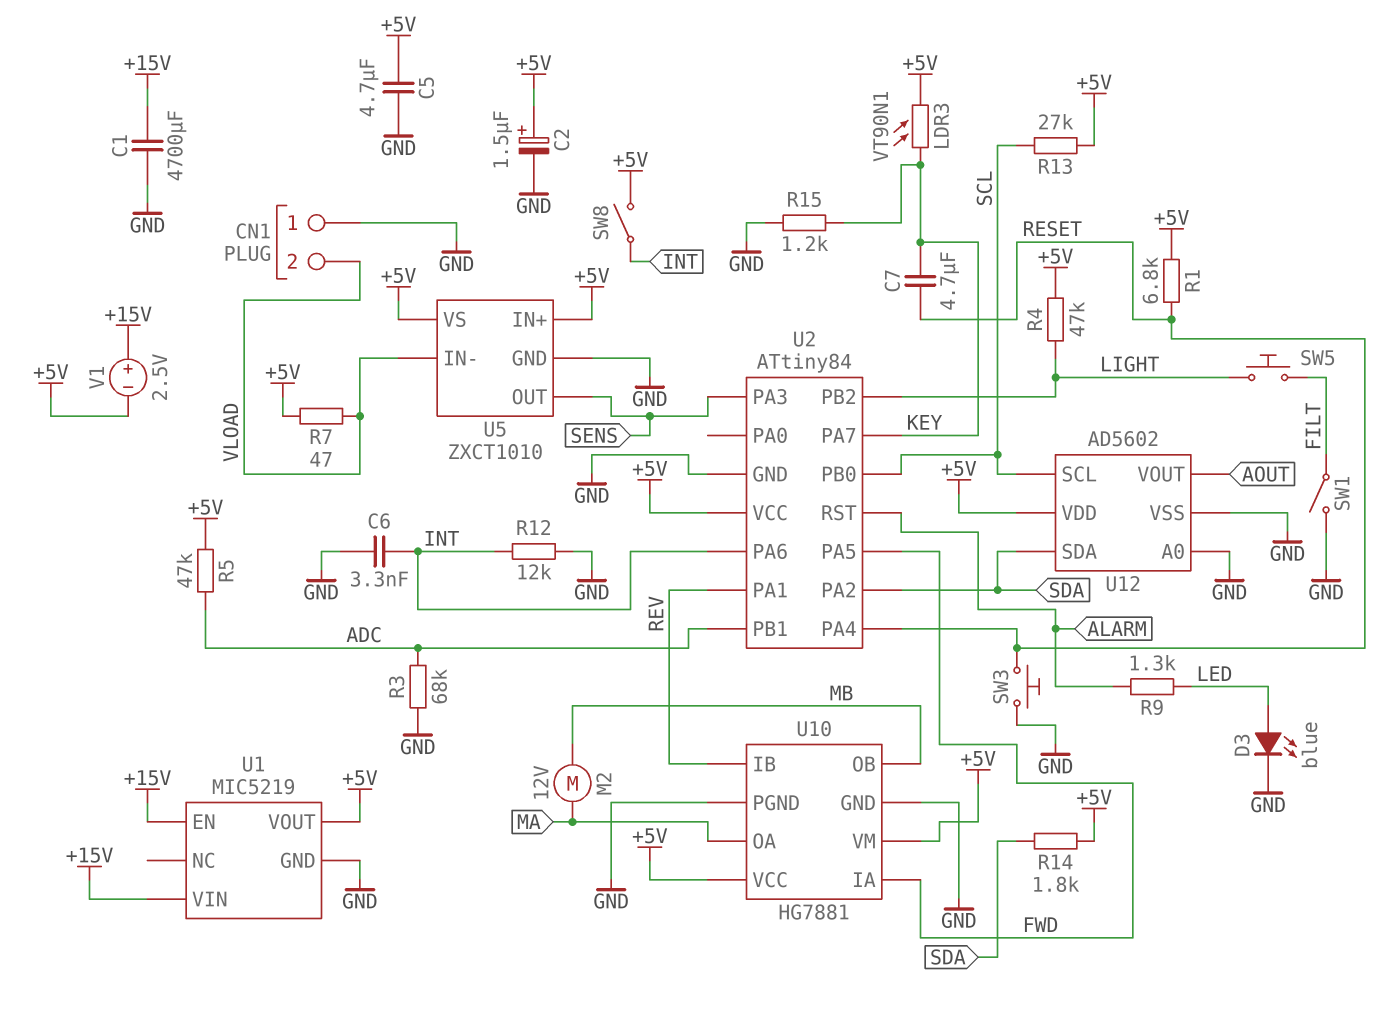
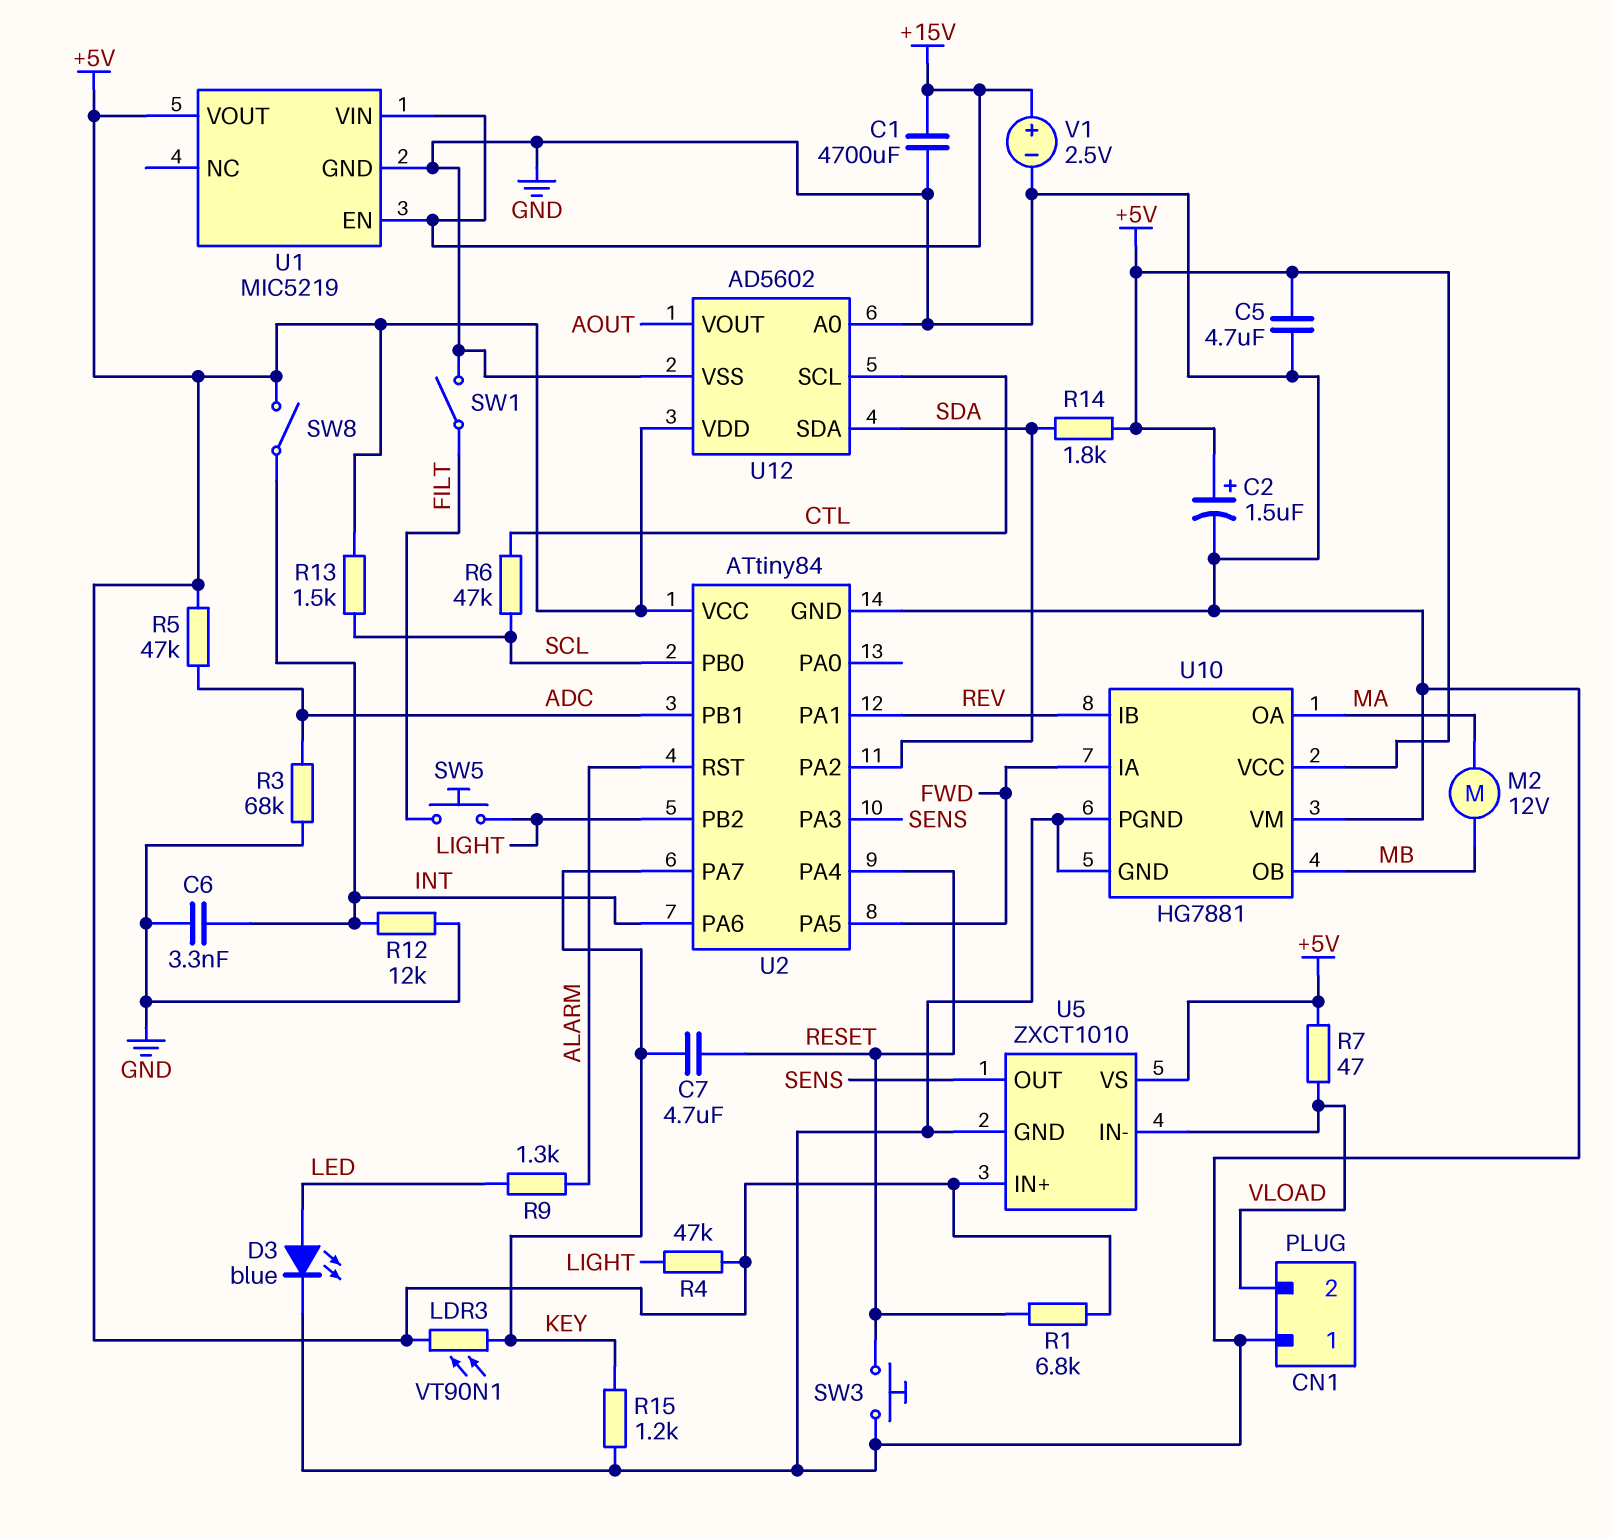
R6: none -> 47k (CTL, SCL)
R13: 27k (+5V, SCL) -> 1.5k (+5V, SCL)
U10 pin VM: +5V -> GND
U12 pin SCL: SCL -> CTL
V1: 2.5V (plus +15V, minus +5V) -> 2.5V (plus +15V, minus GND)

